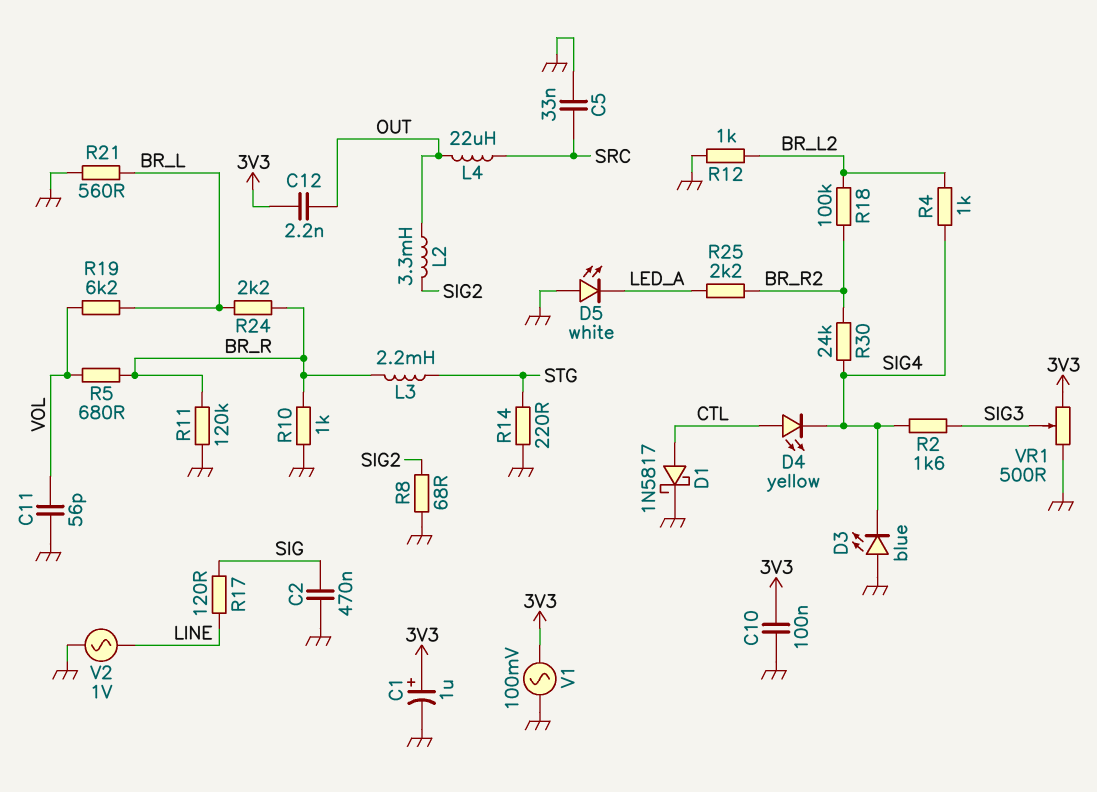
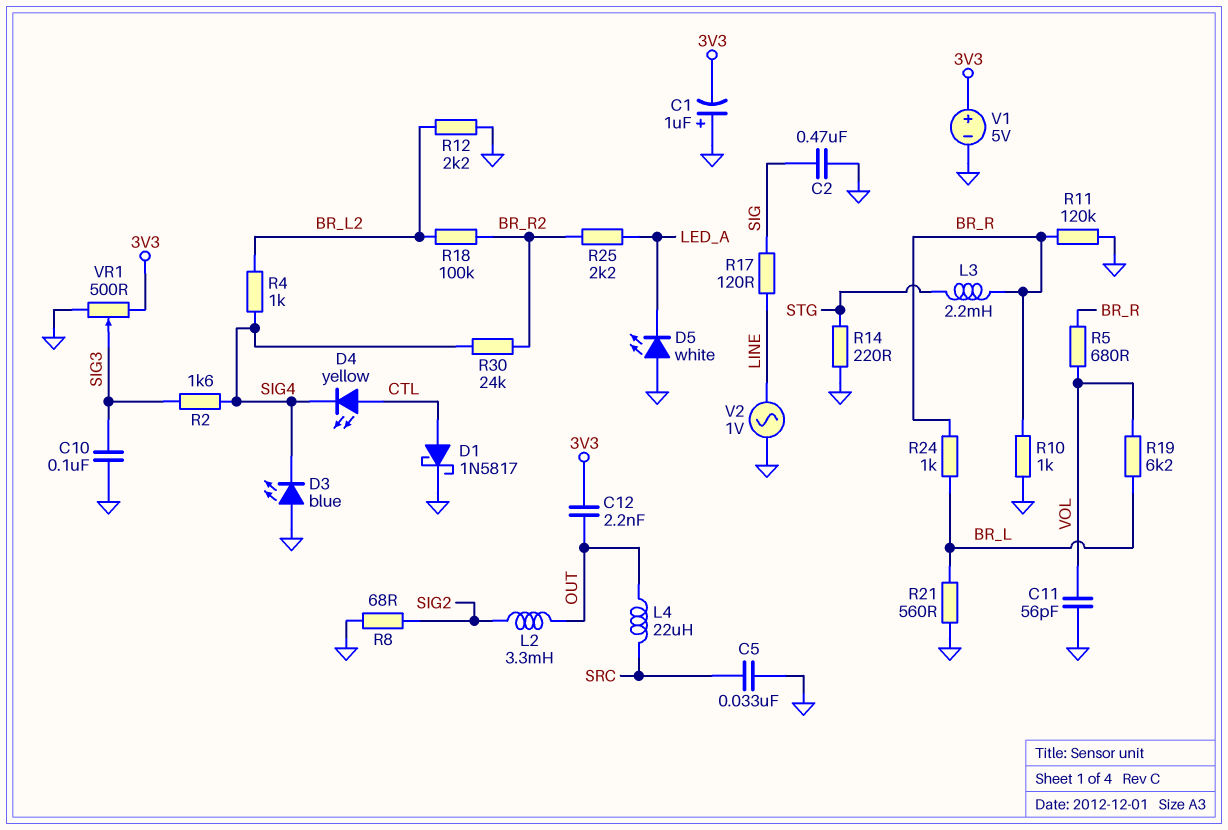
C1: 1uF (plus 3V3, minus GND) -> 1uF (plus GND, minus 3V3)
C10: 100nF (3V3, GND) -> 100nF (GND, SIG3)
R12: 1k (BR_L2, GND) -> 2.2k (BR_L2, GND)
R24: 2.2k (BR_L, BR_R) -> 1k (BR_L, BR_R)
V1: AC 100mV (3V3, GND) -> 5V (plus 3V3, minus GND)

